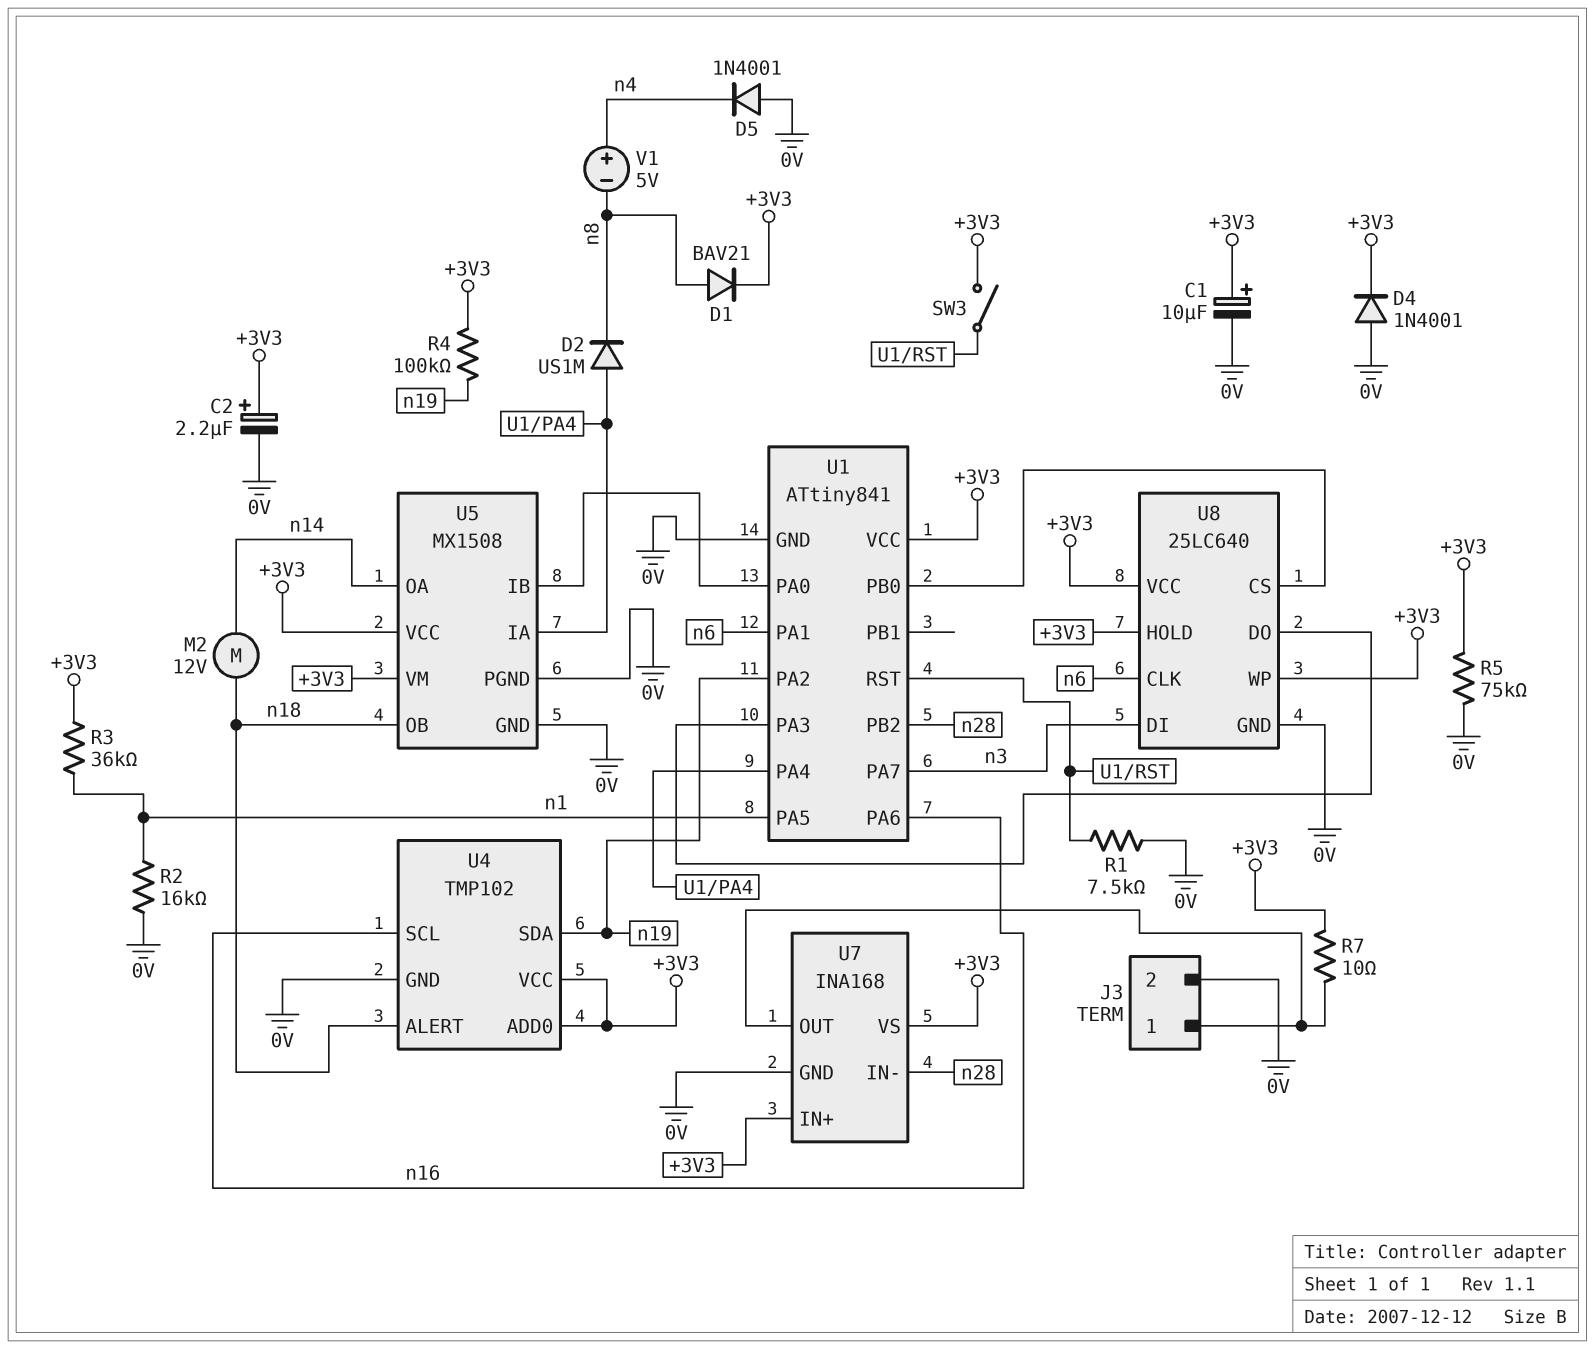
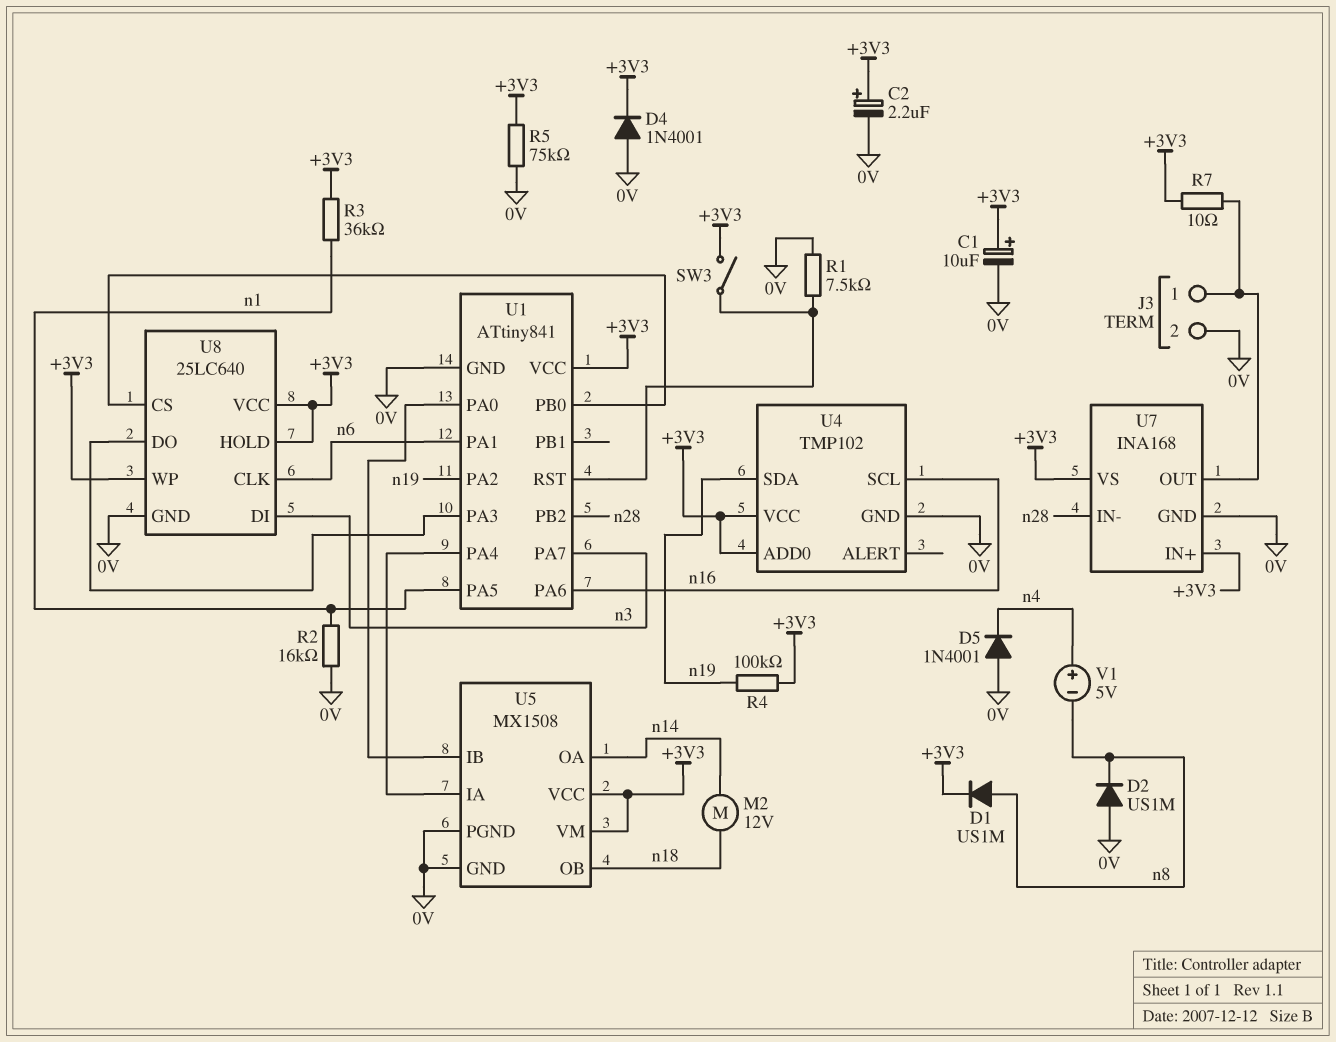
D1: diode BAV21 (A n8, K +3V3) -> diode US1M (A n8, K +3V3)
D2: diode US1M (A U1/PA4, K n8) -> diode US1M (A 0V, K n8)
U4 pin ALERT: n18 -> none

